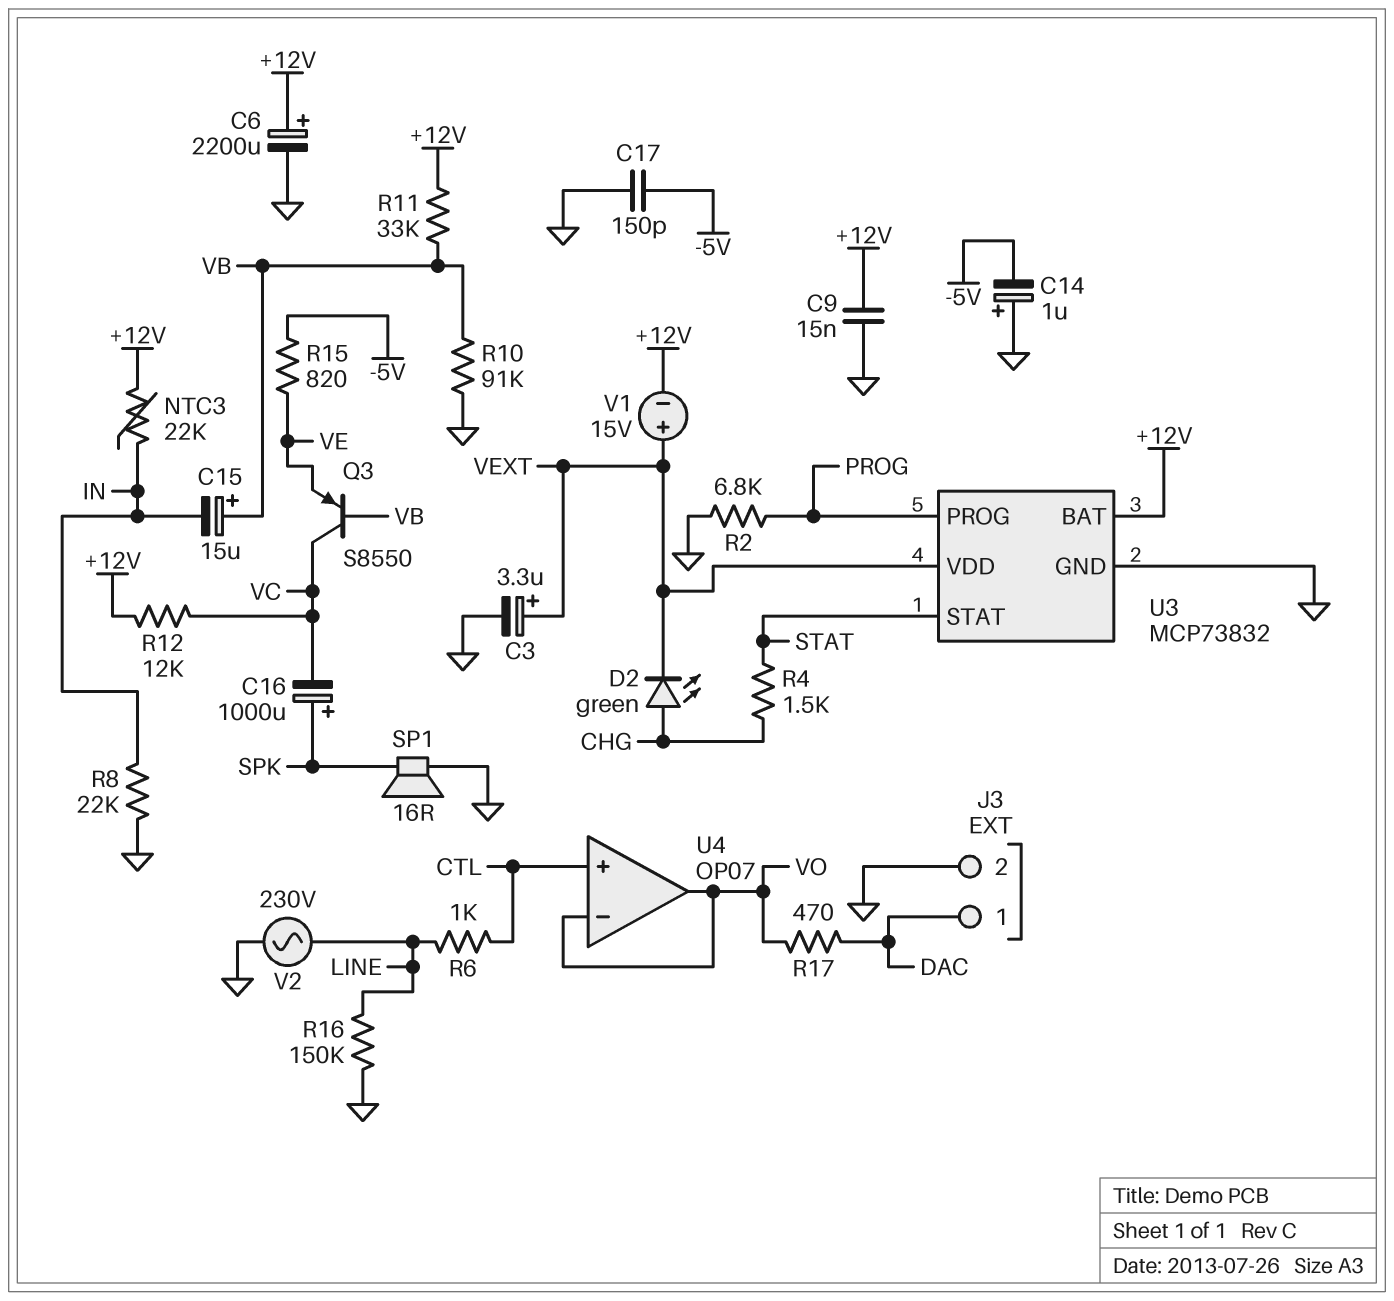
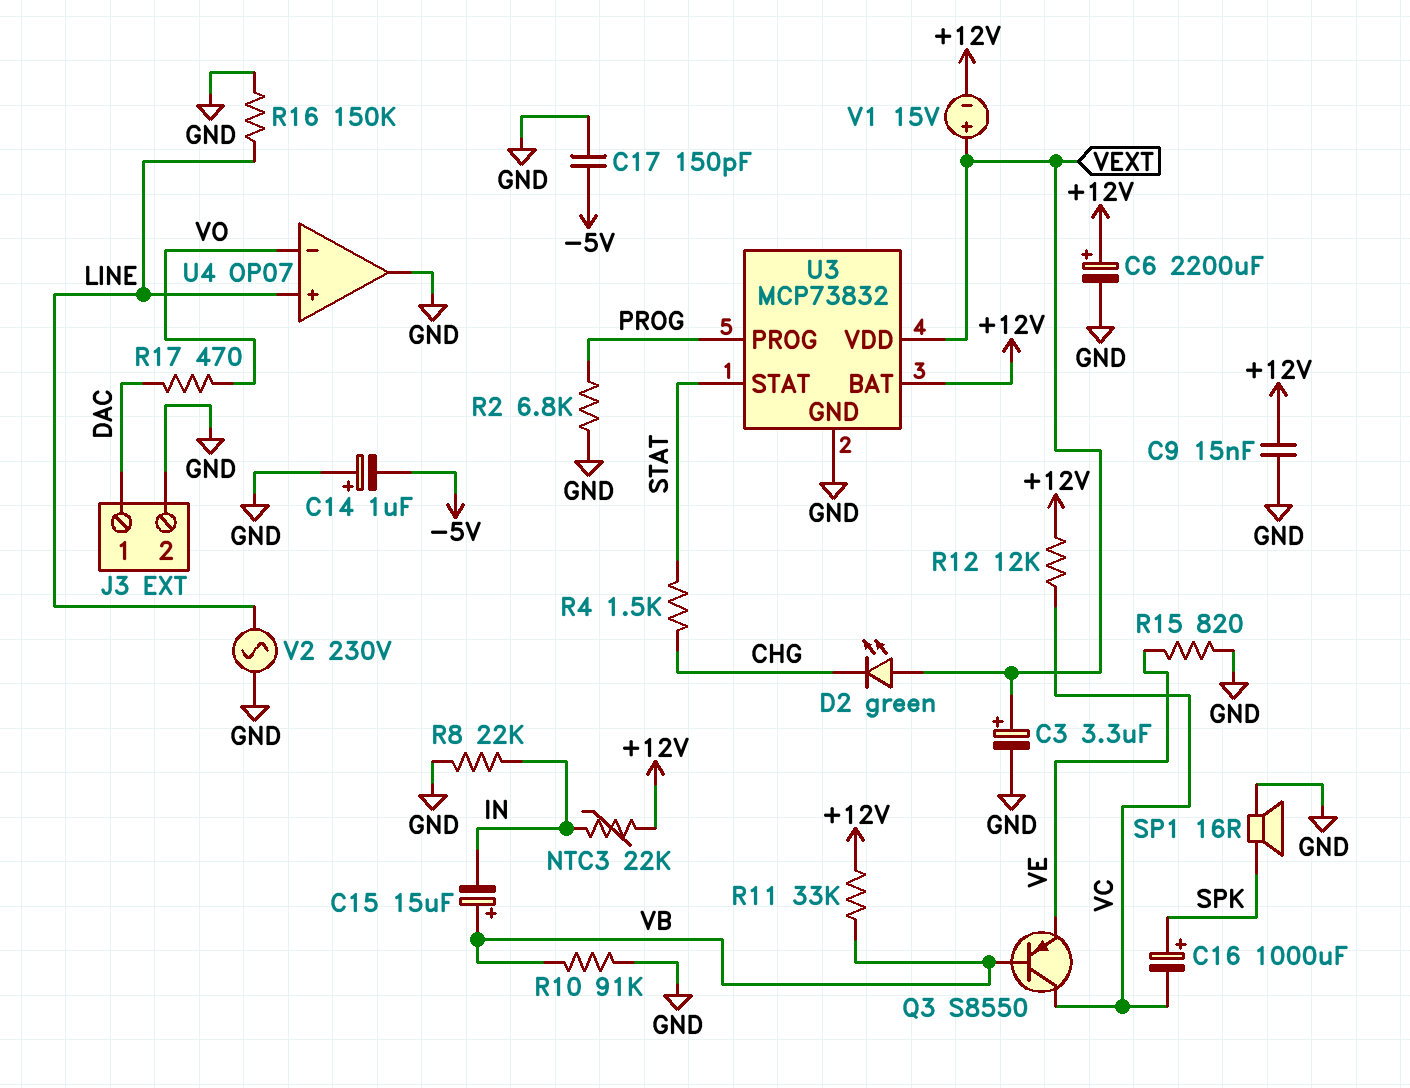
D2: LED green (A CHG, K VEXT) -> LED green (A VEXT, K CHG)
R6: 1k (CTL, LINE) -> none
R15: 820 (-5V, VE) -> 820 (GND, VE)
U4 pin in+: CTL -> LINE
U4 pin out: VO -> GND

